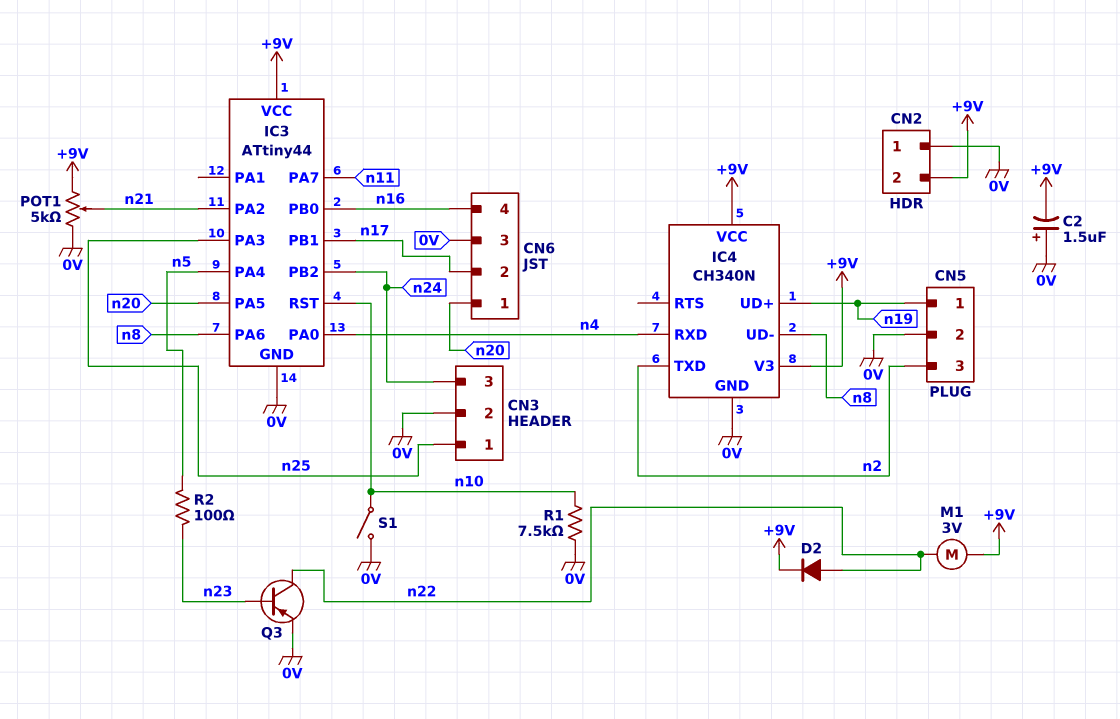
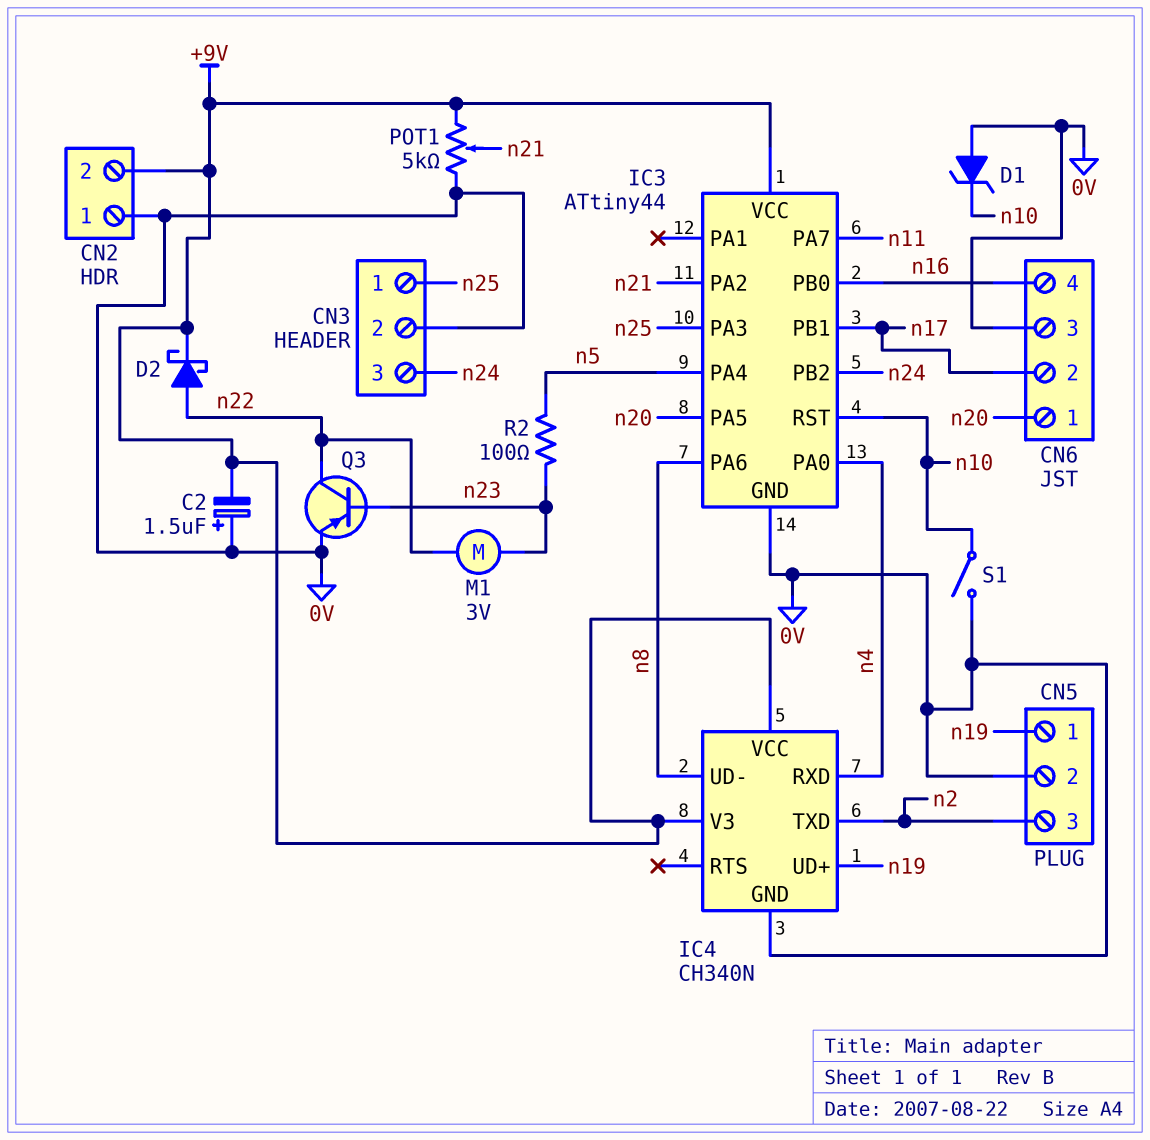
D1: none -> zener (A 0V, K n10)
D2: diode (A n22, K +9V) -> schottky (A n22, K +9V)
M1: motor 3V (+9V, n22) -> motor 3V (n22, n23)
R1: 7.5k (0V, n10) -> none

